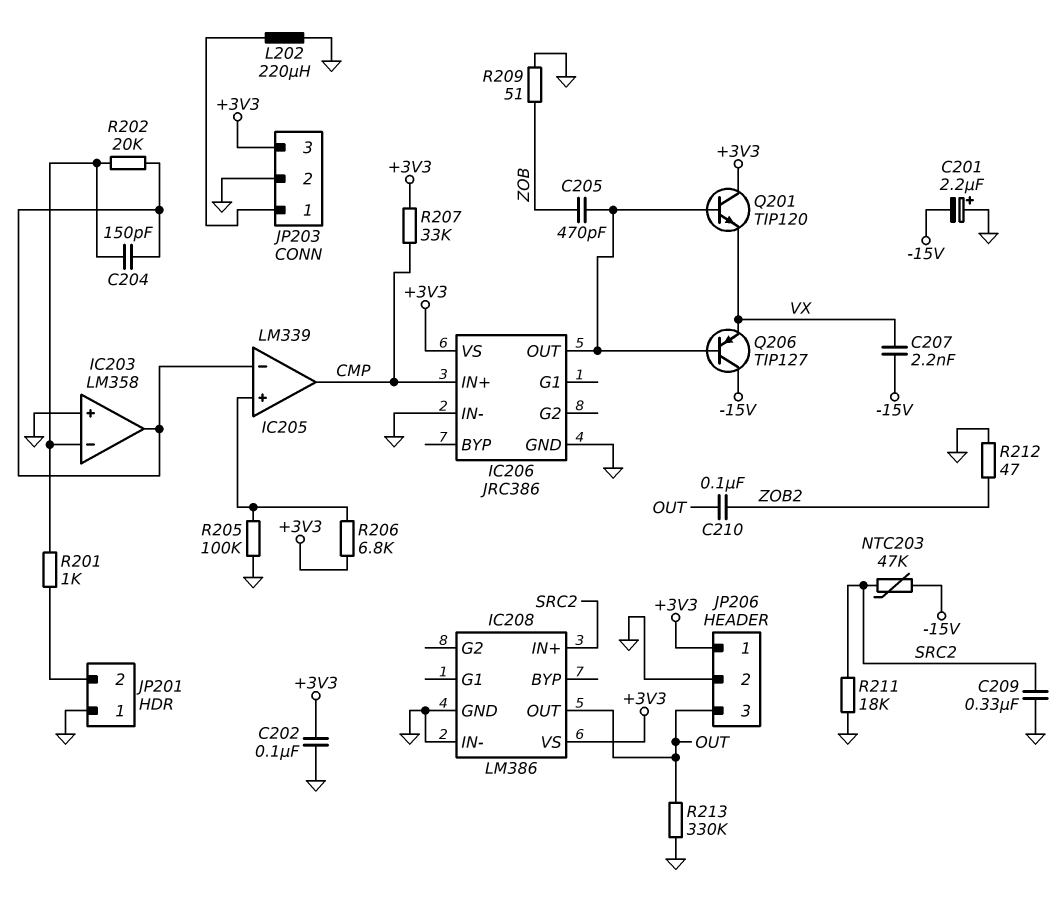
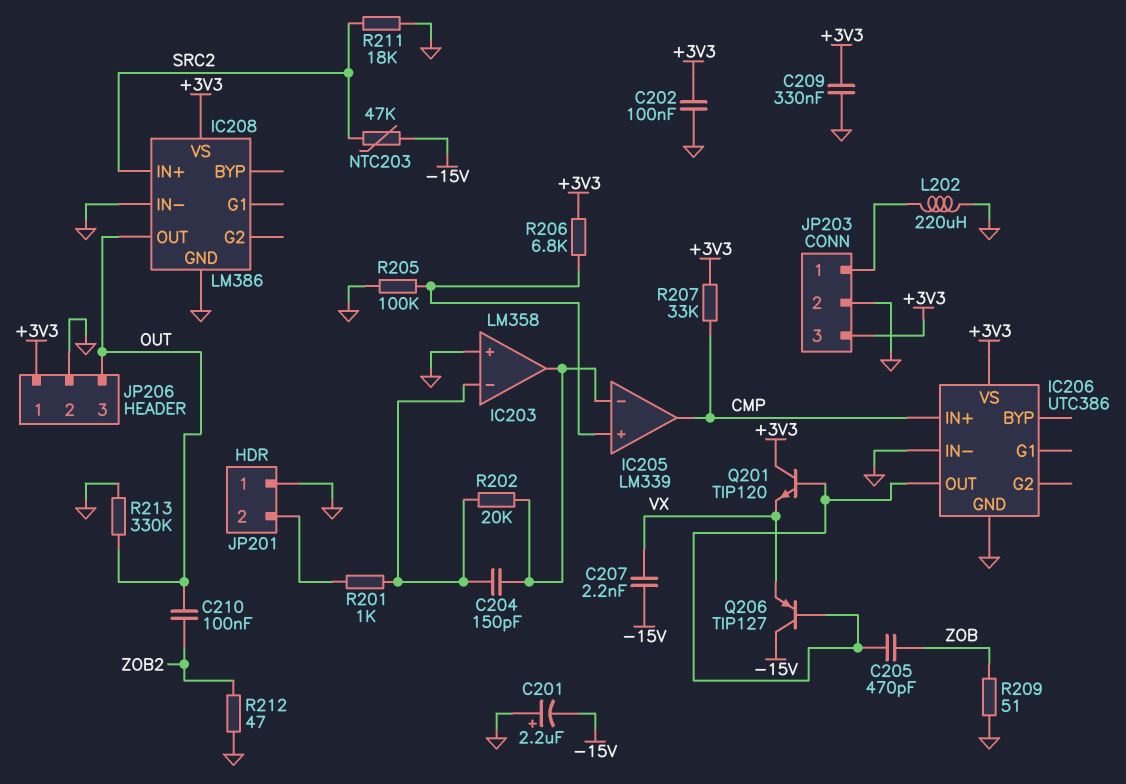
C209: 330nF (GND, SRC2) -> 330nF (+3V3, GND)
IC206: JRC386 -> UTC386

